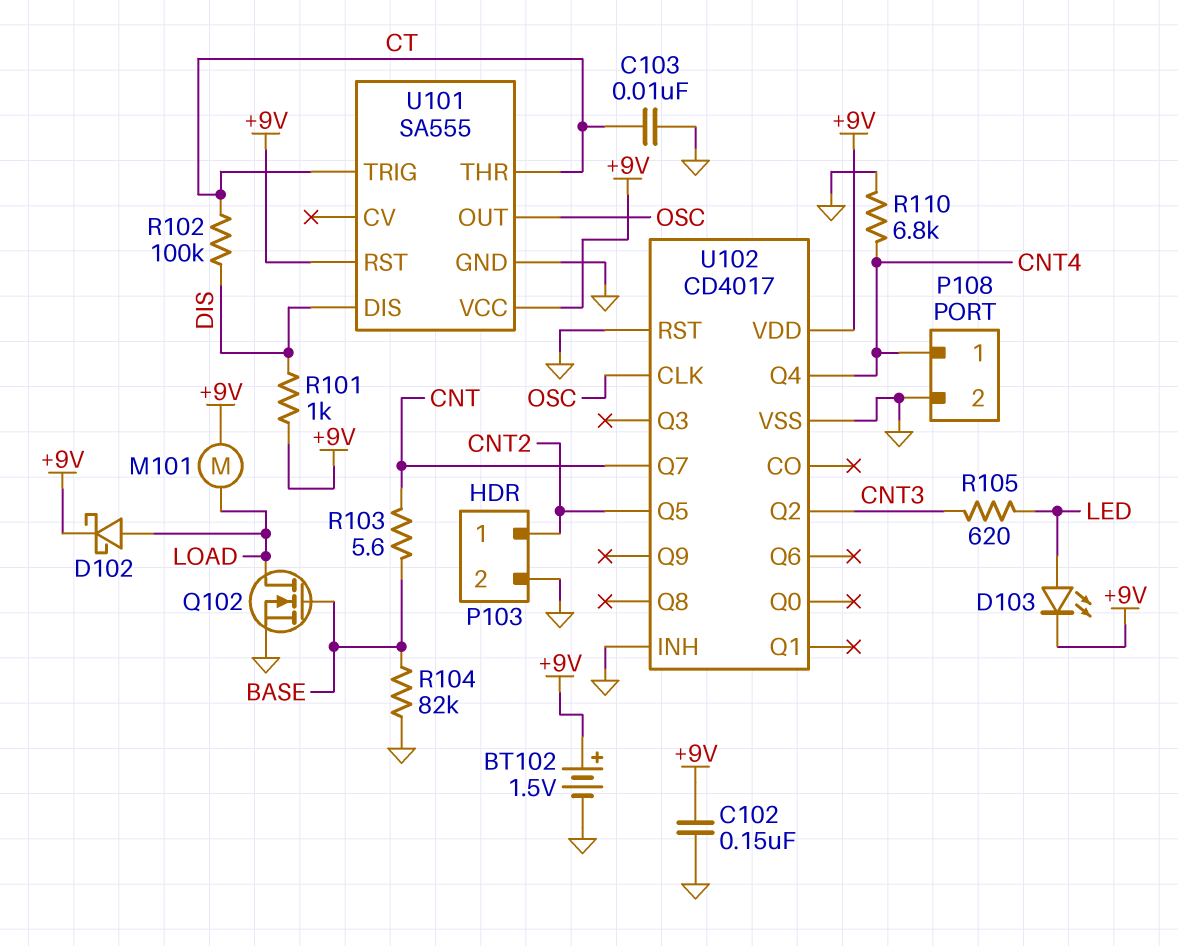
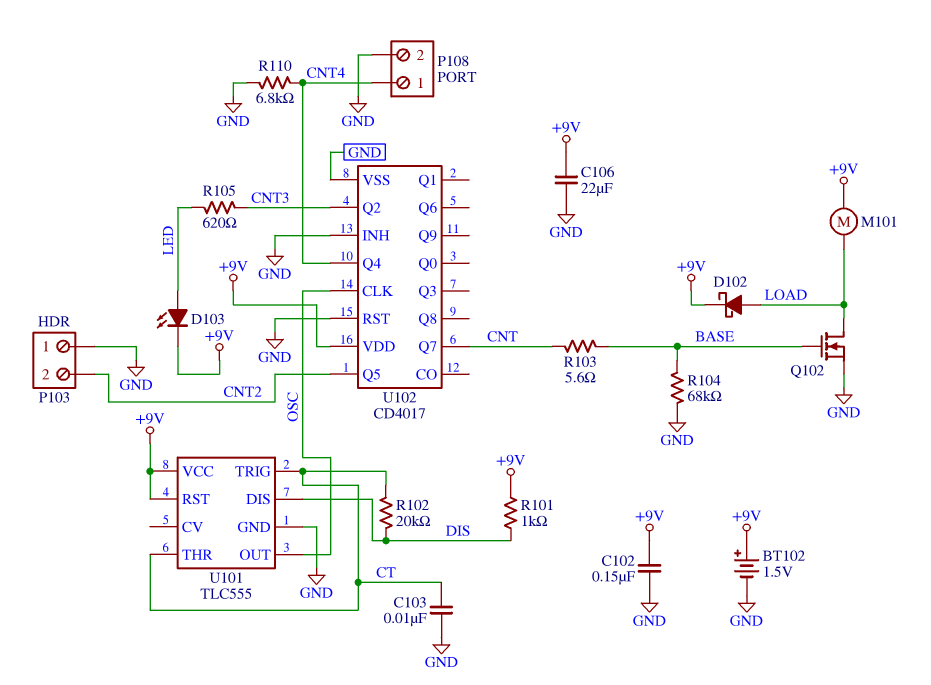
C106: none -> 22uF (+9V, GND)
P103 pin 1: CNT2 -> GND
P103 pin 2: GND -> CNT2
R102: 100k (CT, DIS) -> 20k (CT, DIS)
R104: 82k (BASE, GND) -> 68k (BASE, GND)
U101: SA555 -> TLC555

